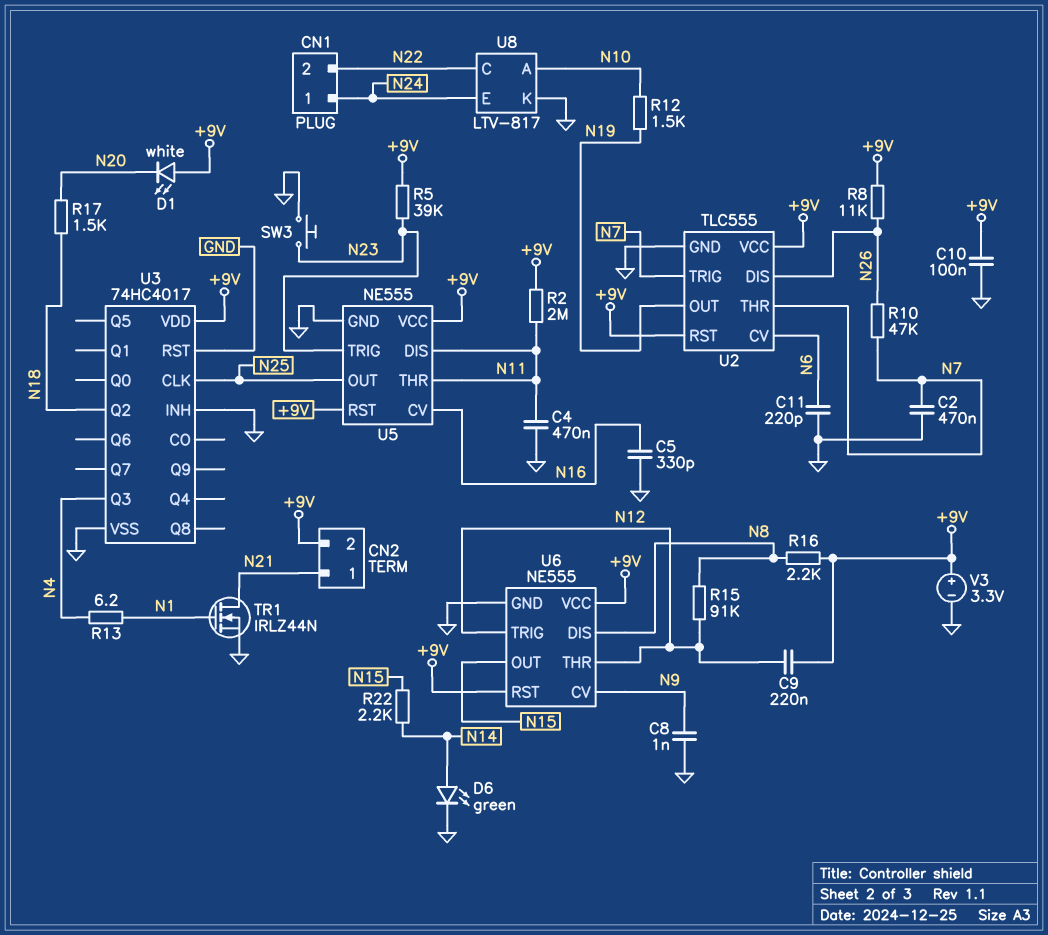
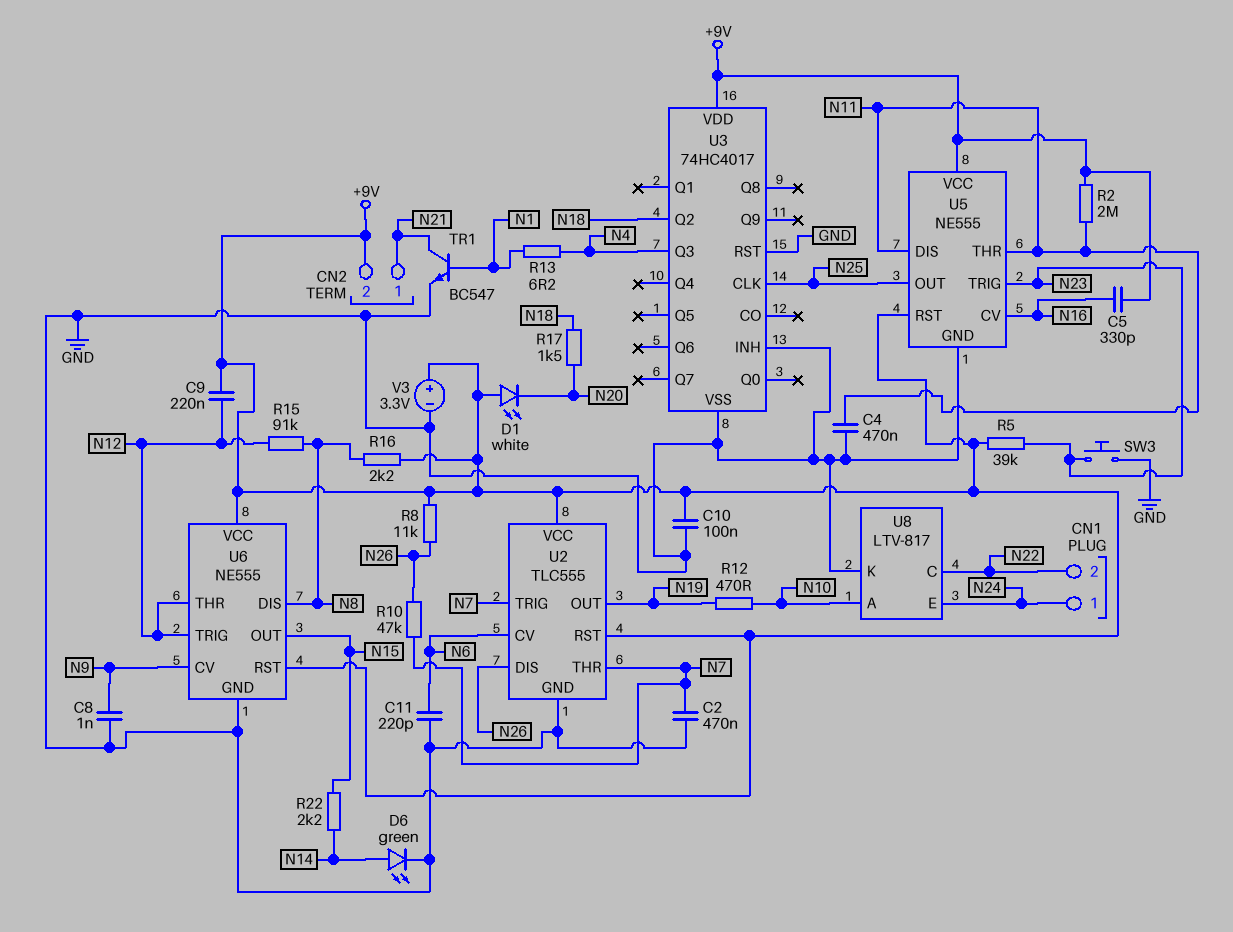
C5: 330pF (GND, N16) -> 330pF (+9V, N16)
R12: 1.5k (N10, N19) -> 470 (N10, N19)
TR1: NMOS IRLZ44N (G N1, D N21, S GND) -> NPN BC547 (B N1, C N21, E GND)

